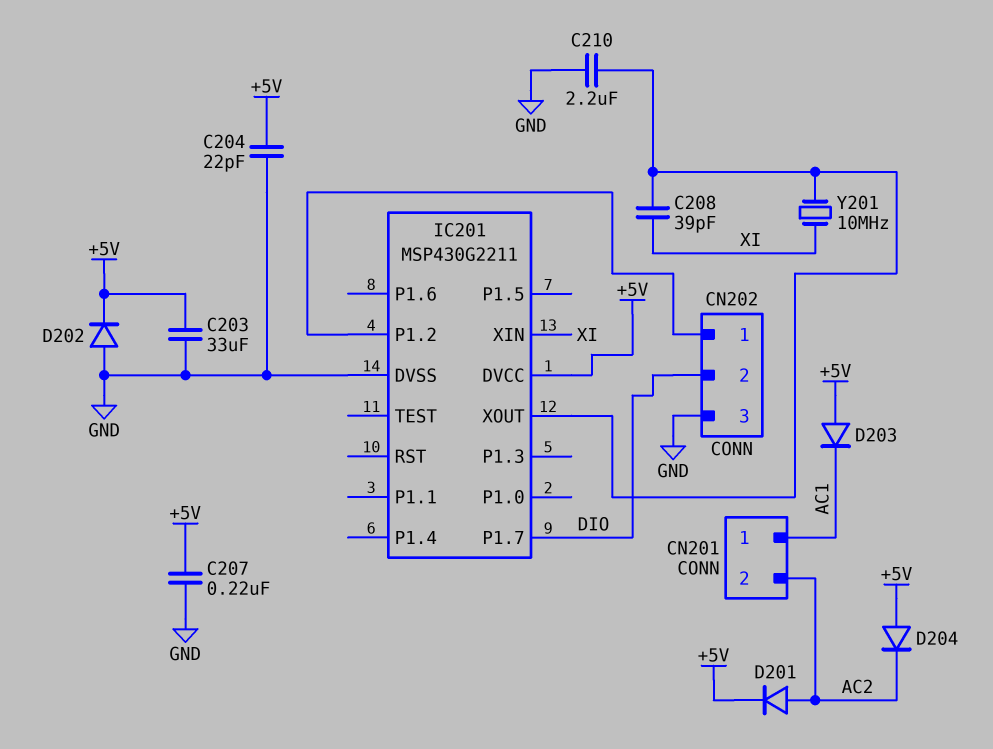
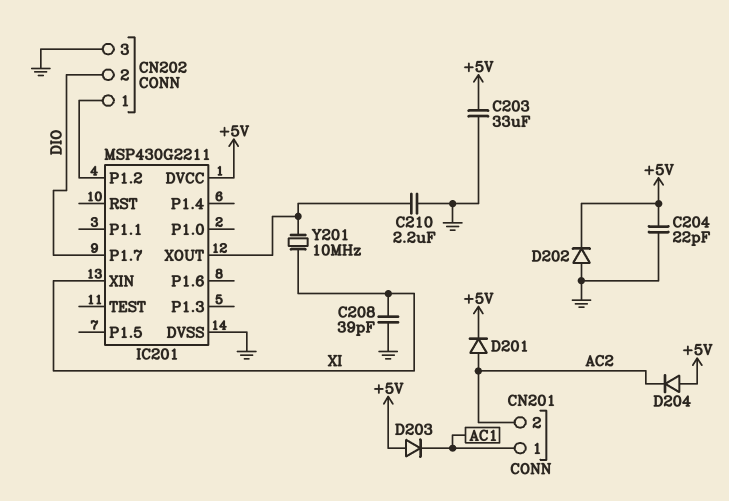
C207: 220nF (+5V, GND) -> none
C208: 39pF (IC201/XOUT, XI) -> 39pF (GND, XI)

